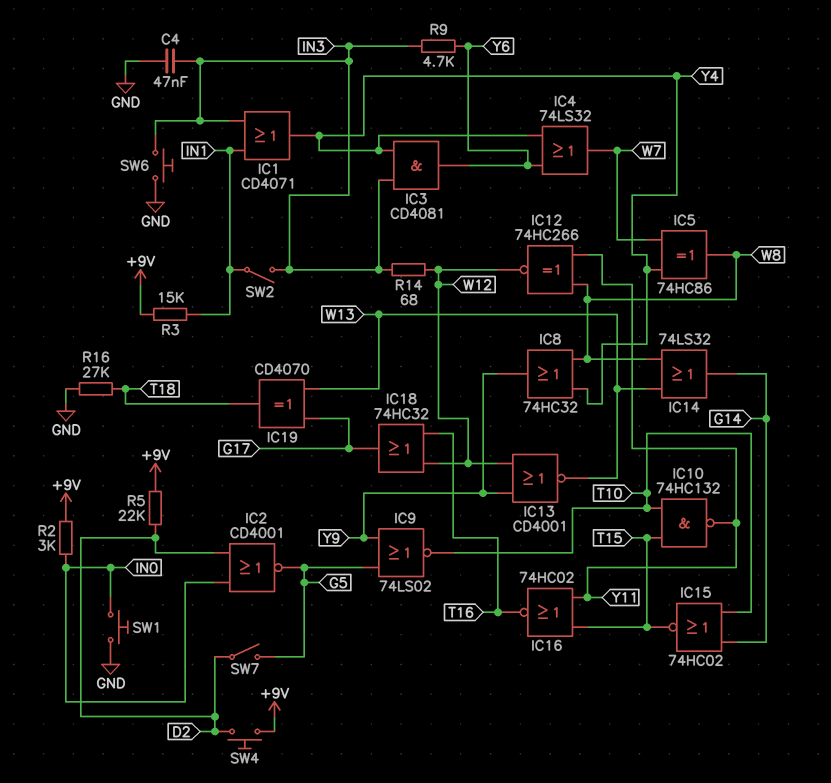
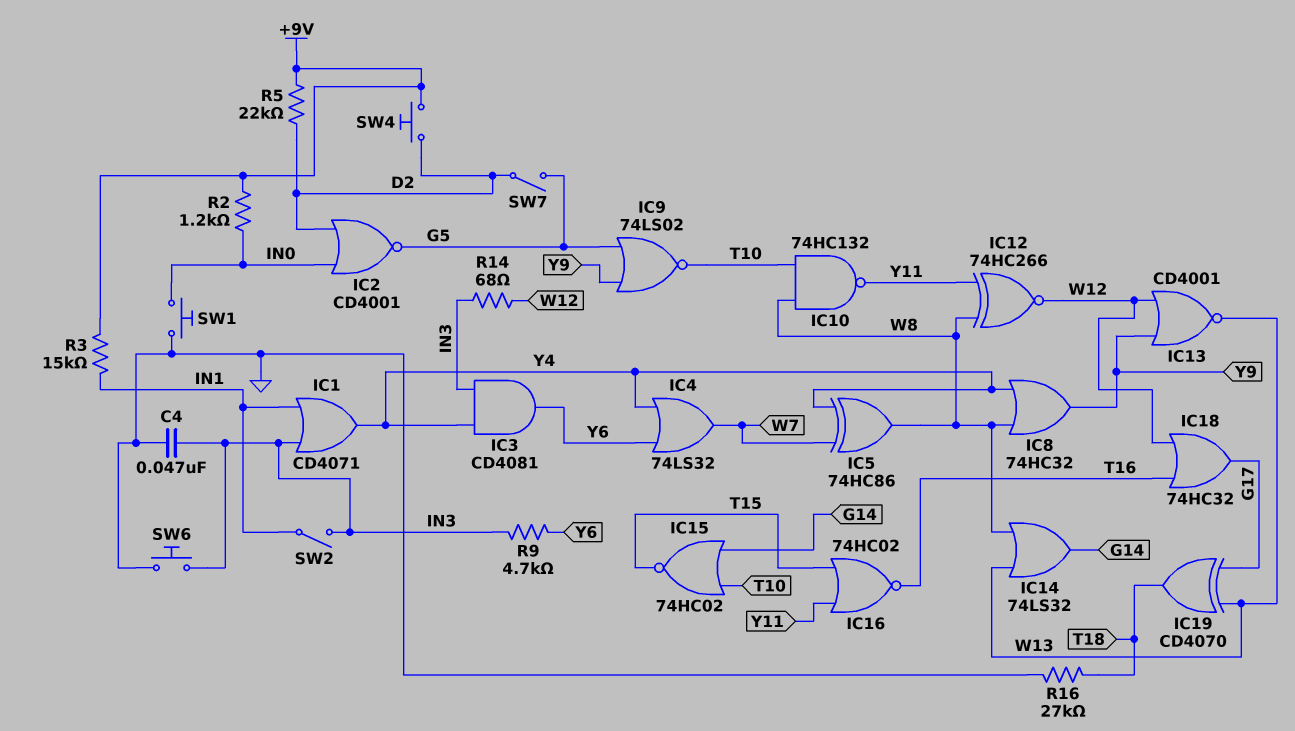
IC10: NAND 74HC132 (in T10, in T15, out Y11) -> NAND 74HC132 (in T10, in W8, out Y11)
R2: 3k (+9V, IN0) -> 1.2k (+9V, IN0)

